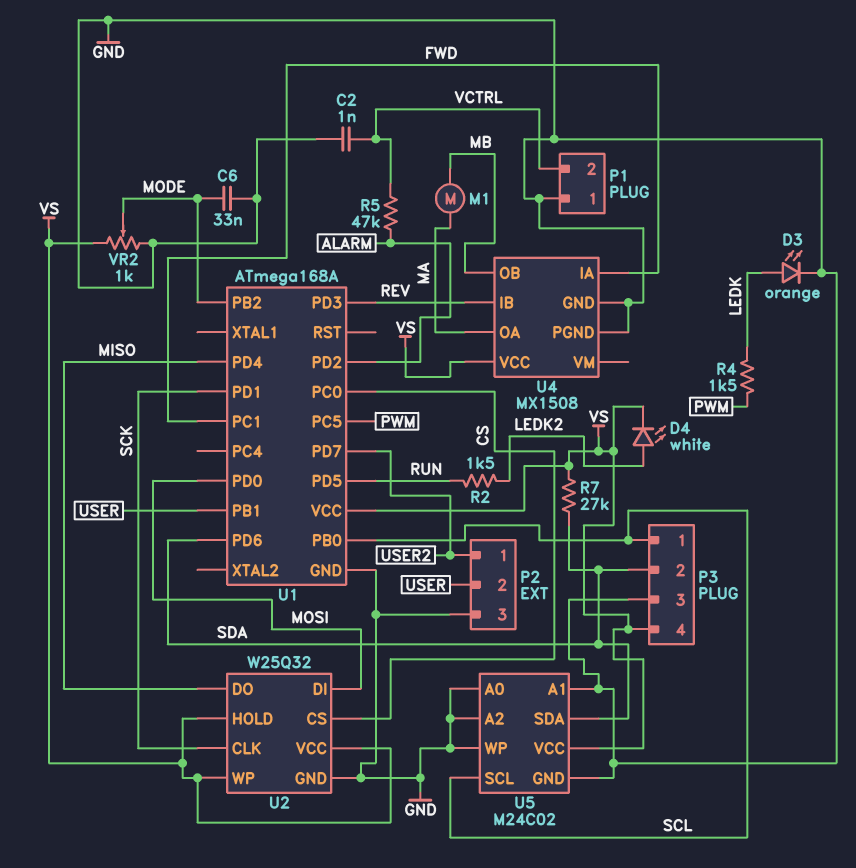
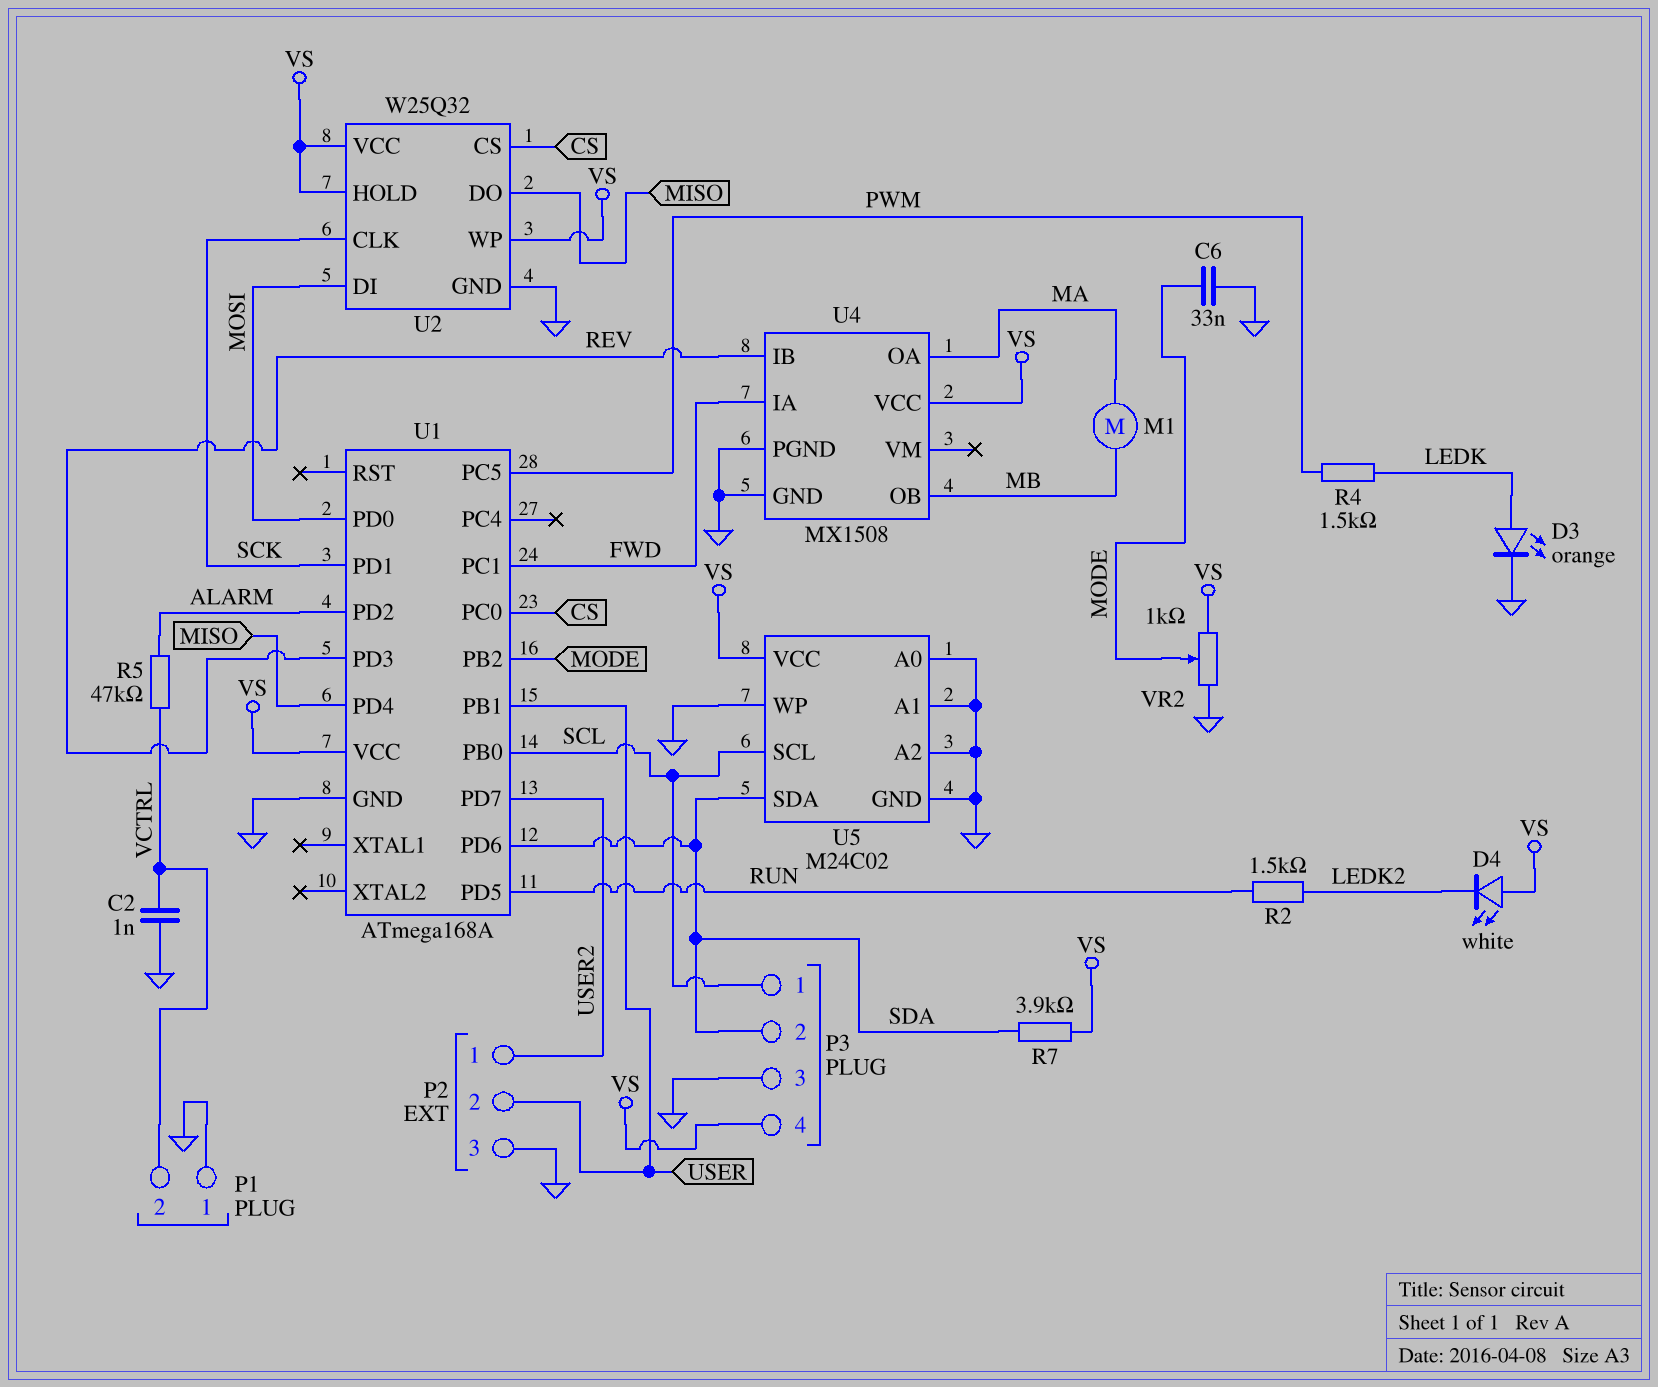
D4: LED white (A LEDK2, K VS) -> LED white (A VS, K LEDK2)
R7: 27k (SDA, VS) -> 3.9k (SDA, VS)

